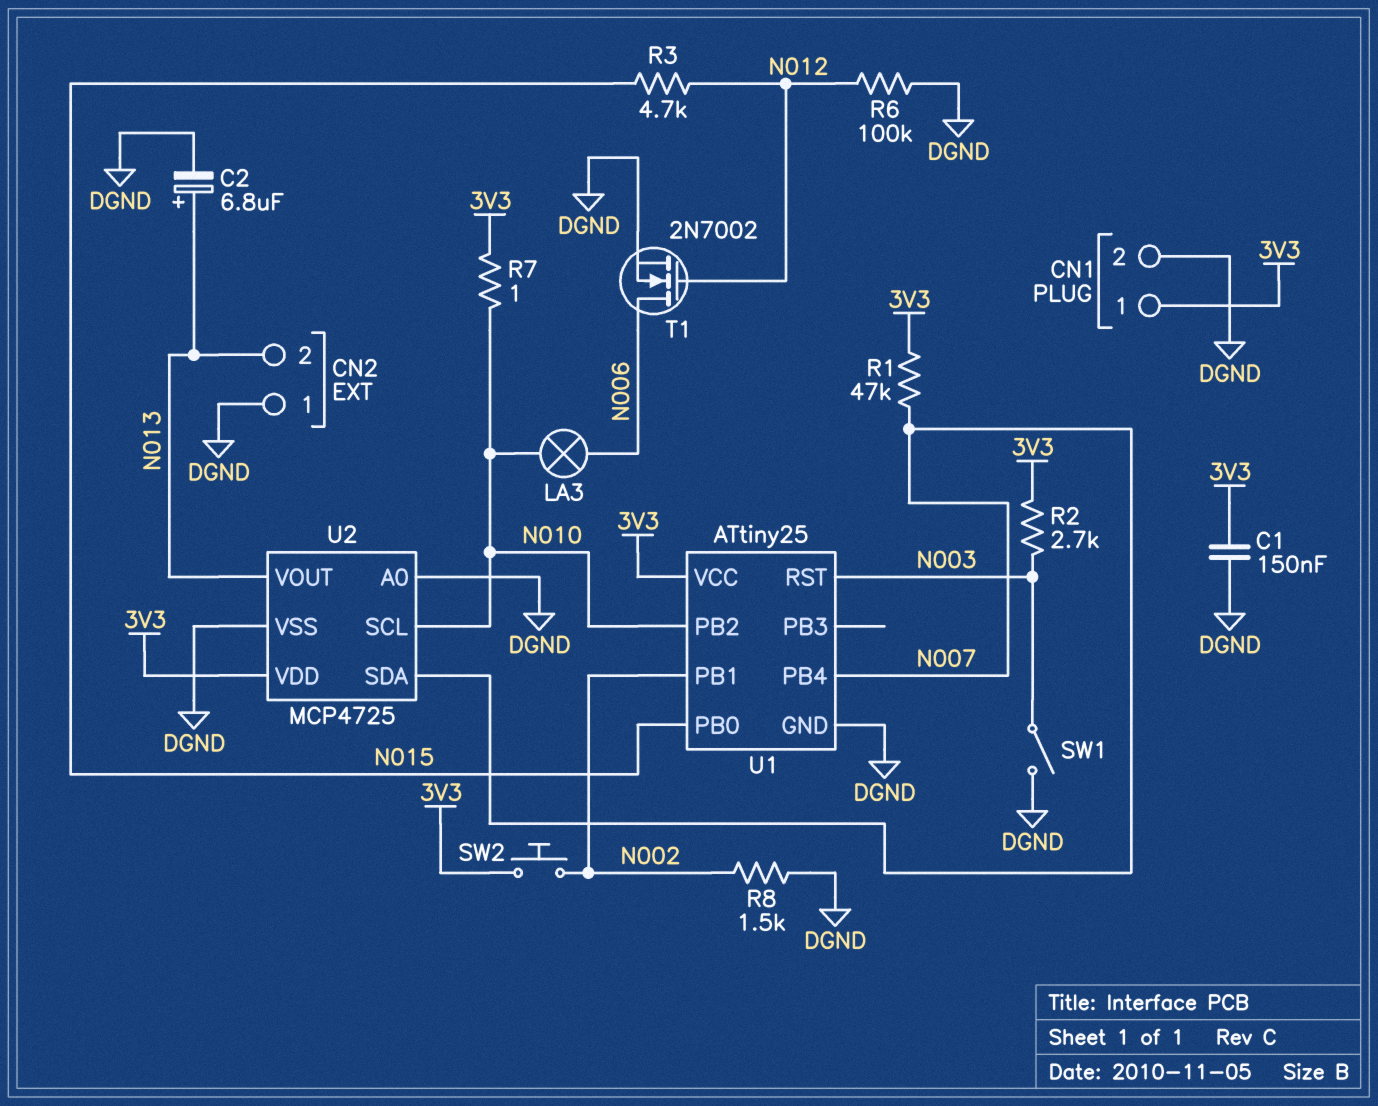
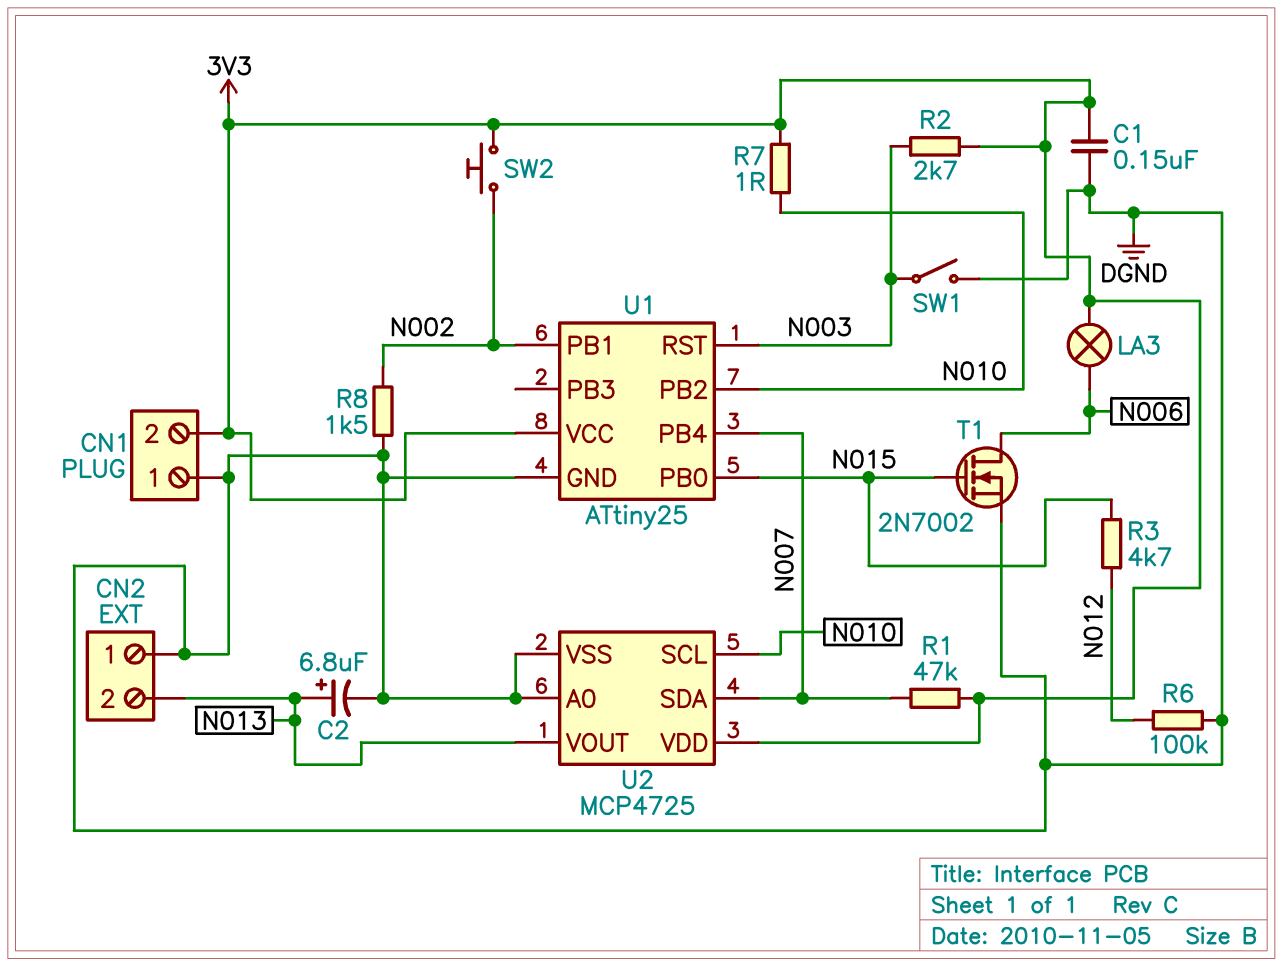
CN1 pin 1: 3V3 -> DGND
CN1 pin 2: DGND -> 3V3
LA3: lamp (N006, N010) -> lamp (3V3, N006)
T1: NMOS 2N7002 (G N012, D N006, S DGND) -> NMOS 2N7002 (G N015, D N006, S DGND)

